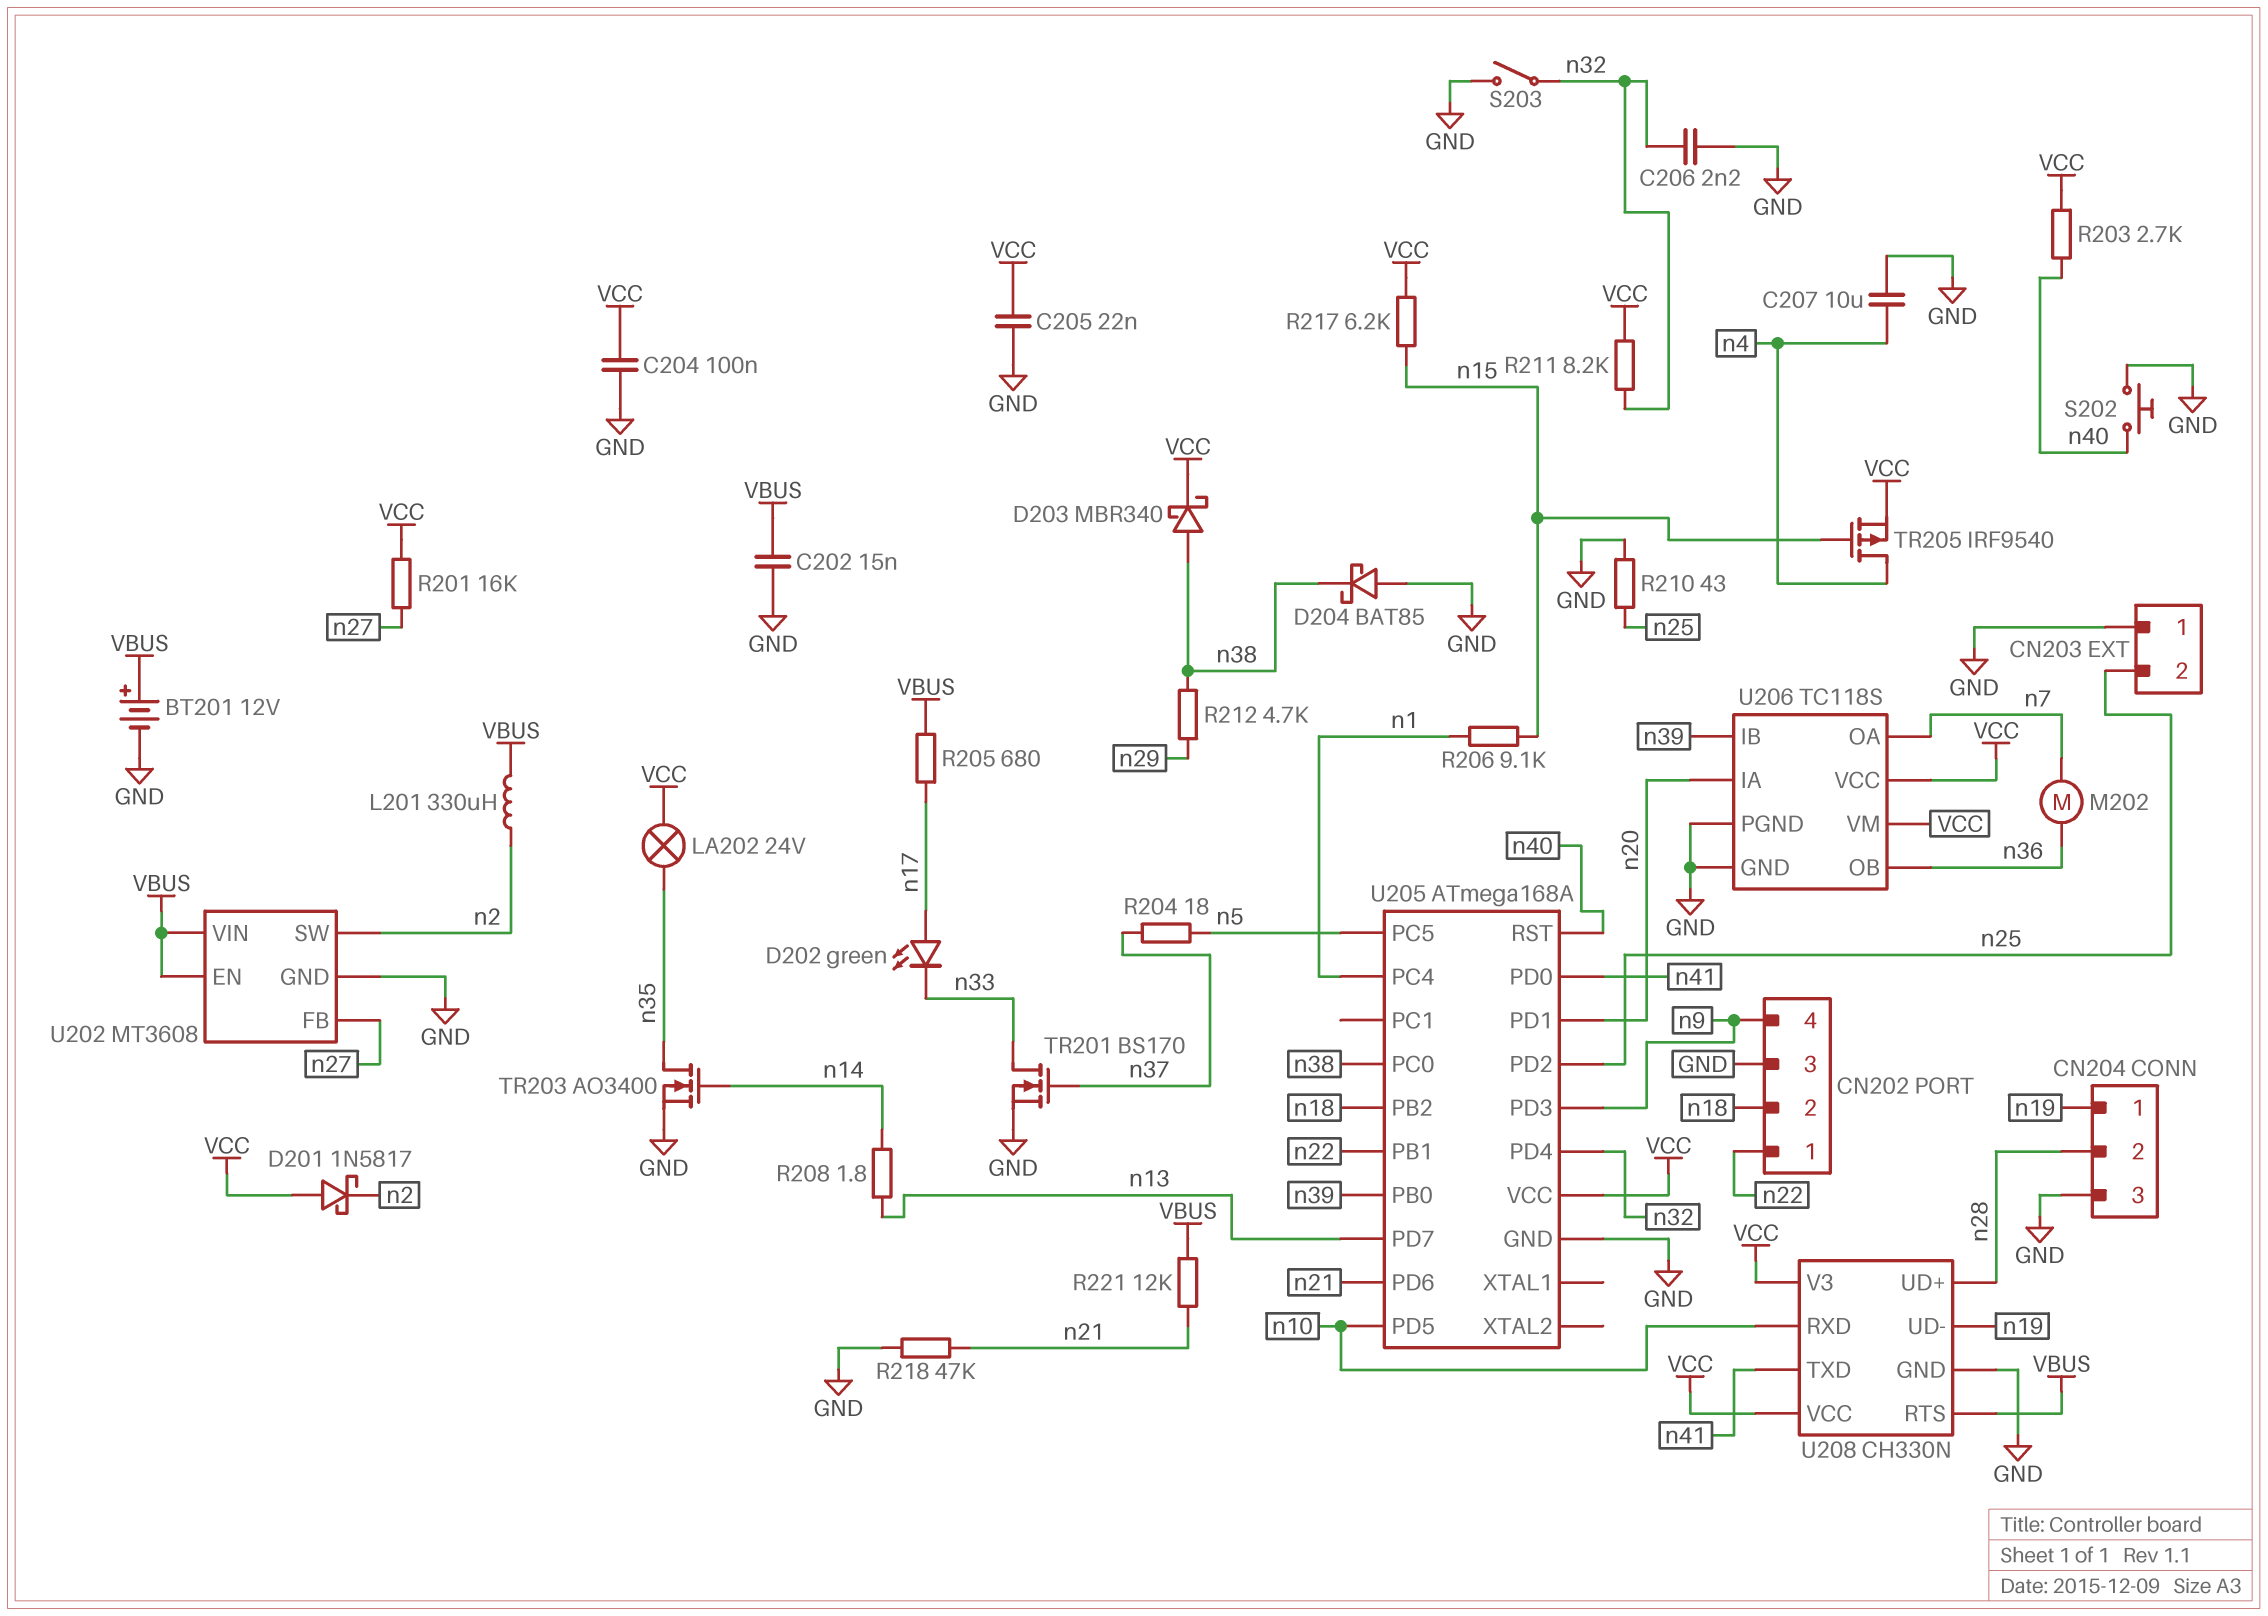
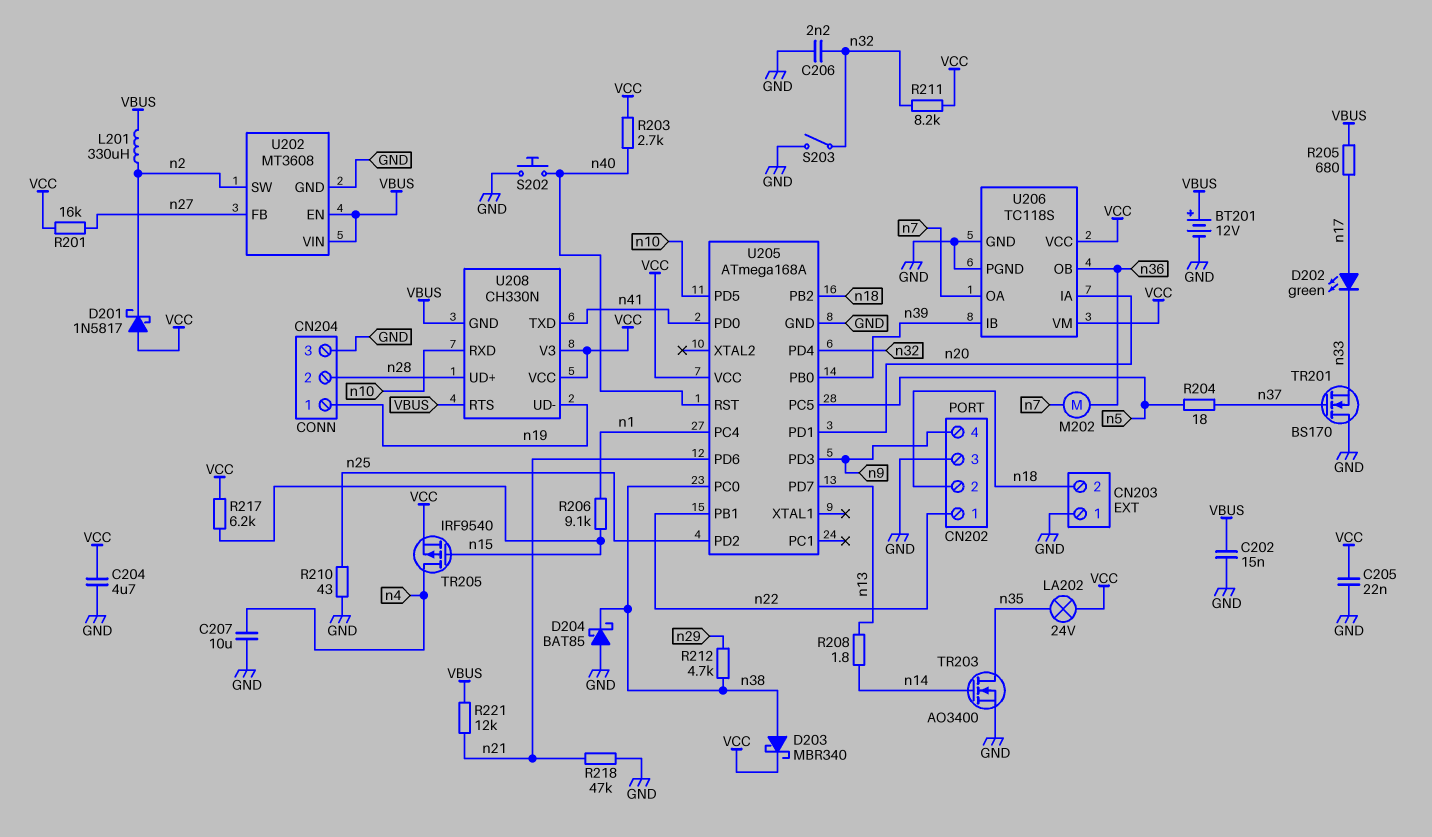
C204: 100nF (GND, VCC) -> 4.7uF (GND, VCC)
CN203 pin 2: n25 -> n18
TR201: NMOS BS170 (G n37, D n33, S GND) -> NMOS BS170 (G n37, D GND, S n33)
U208 pin GND: GND -> VBUS

